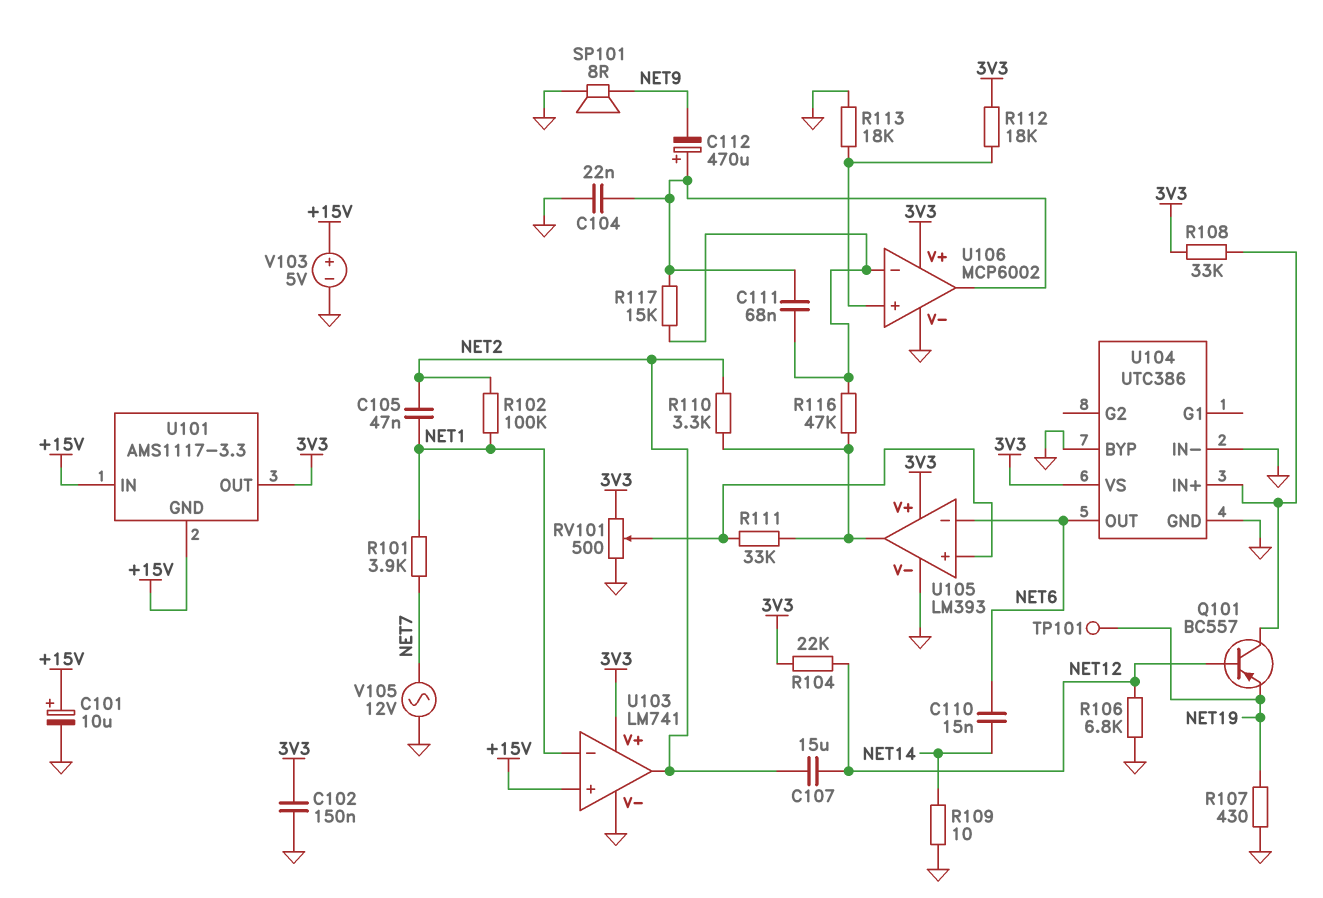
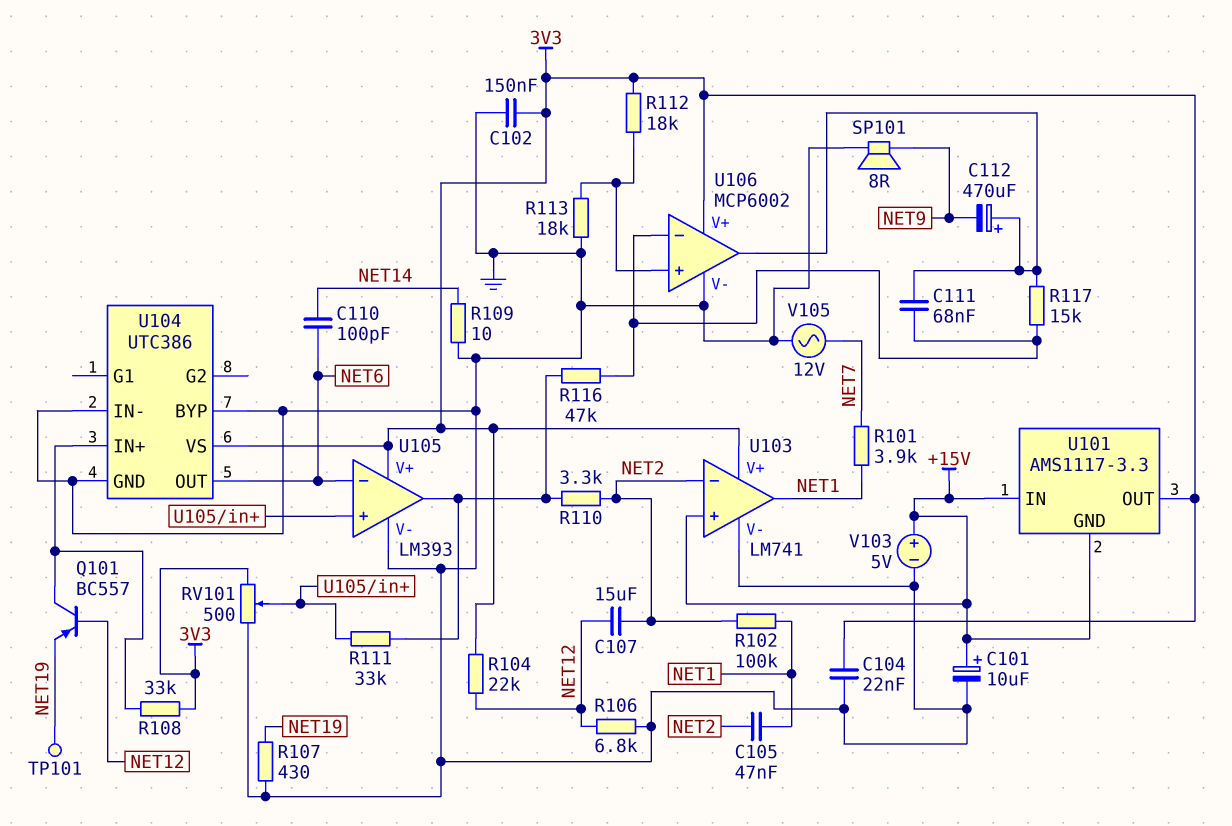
C104: 22nF (GND, U106/out) -> 22nF (3V3, GND)
C110: 15nF (NET6, NET14) -> 100pF (NET6, NET14)
U103 pin in-: NET1 -> NET2
U103 pin out: NET2 -> NET1

